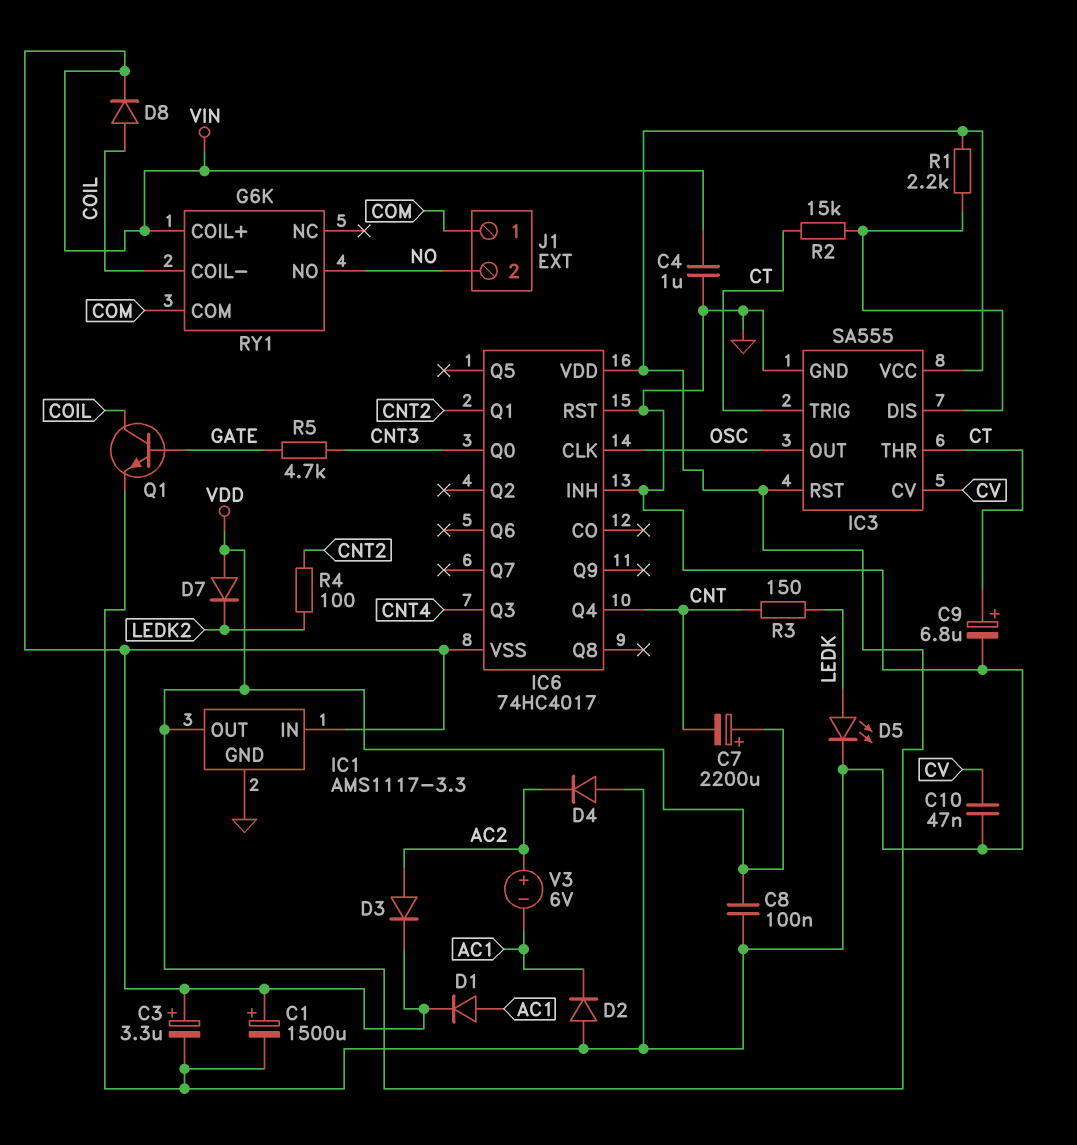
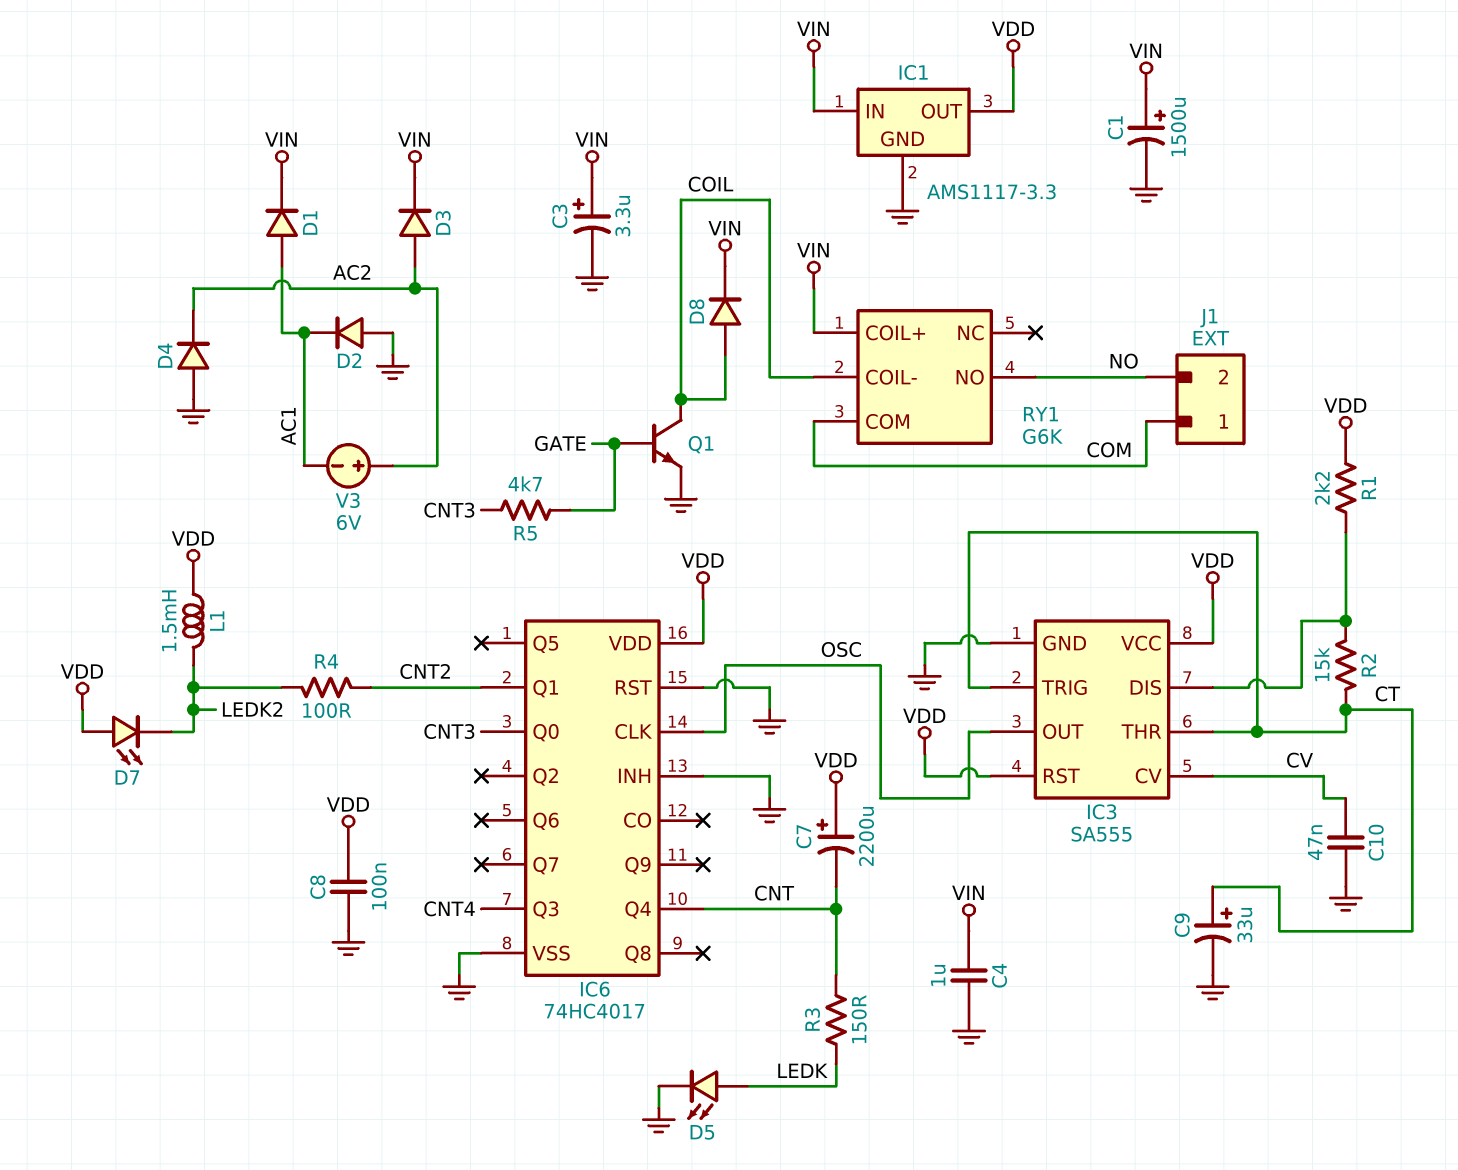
C9: 6.8uF (plus CT, minus GND) -> 33uF (plus CT, minus GND)
D7: diode (A VDD, K LEDK2) -> LED (A VDD, K LEDK2)
IC6 pin VSS: VIN -> GND
L1: none -> 1.5mH (LEDK2, VDD)

